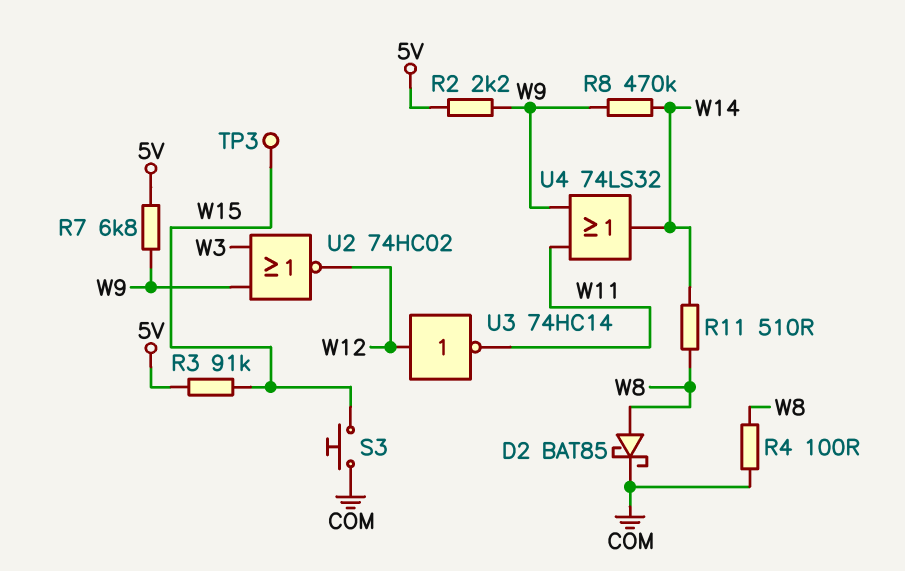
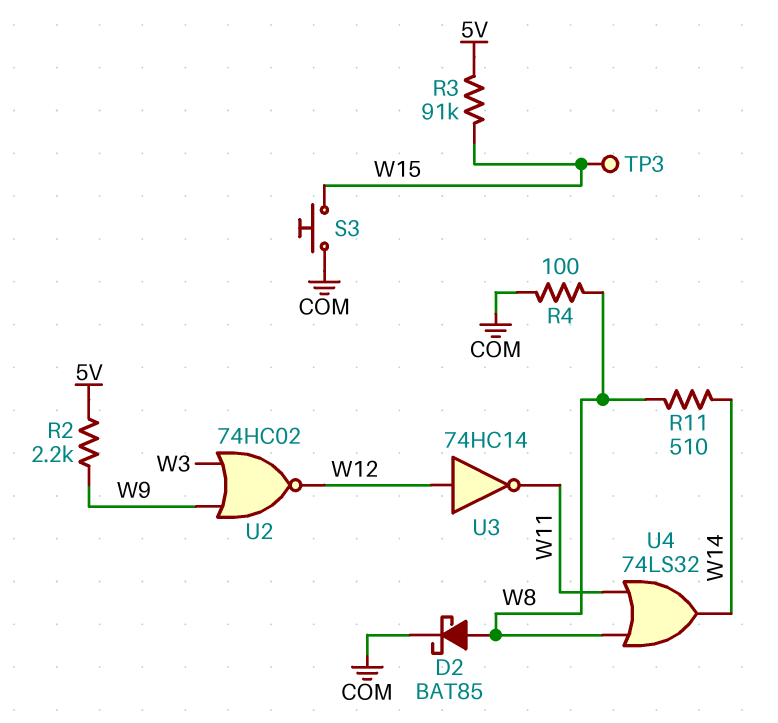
R7: 6.8k (5V, W9) -> none
R8: 470k (W9, W14) -> none
U4: OR 74LS32 (in W9, in W11, out W14) -> OR 74LS32 (in W8, in W11, out W14)

